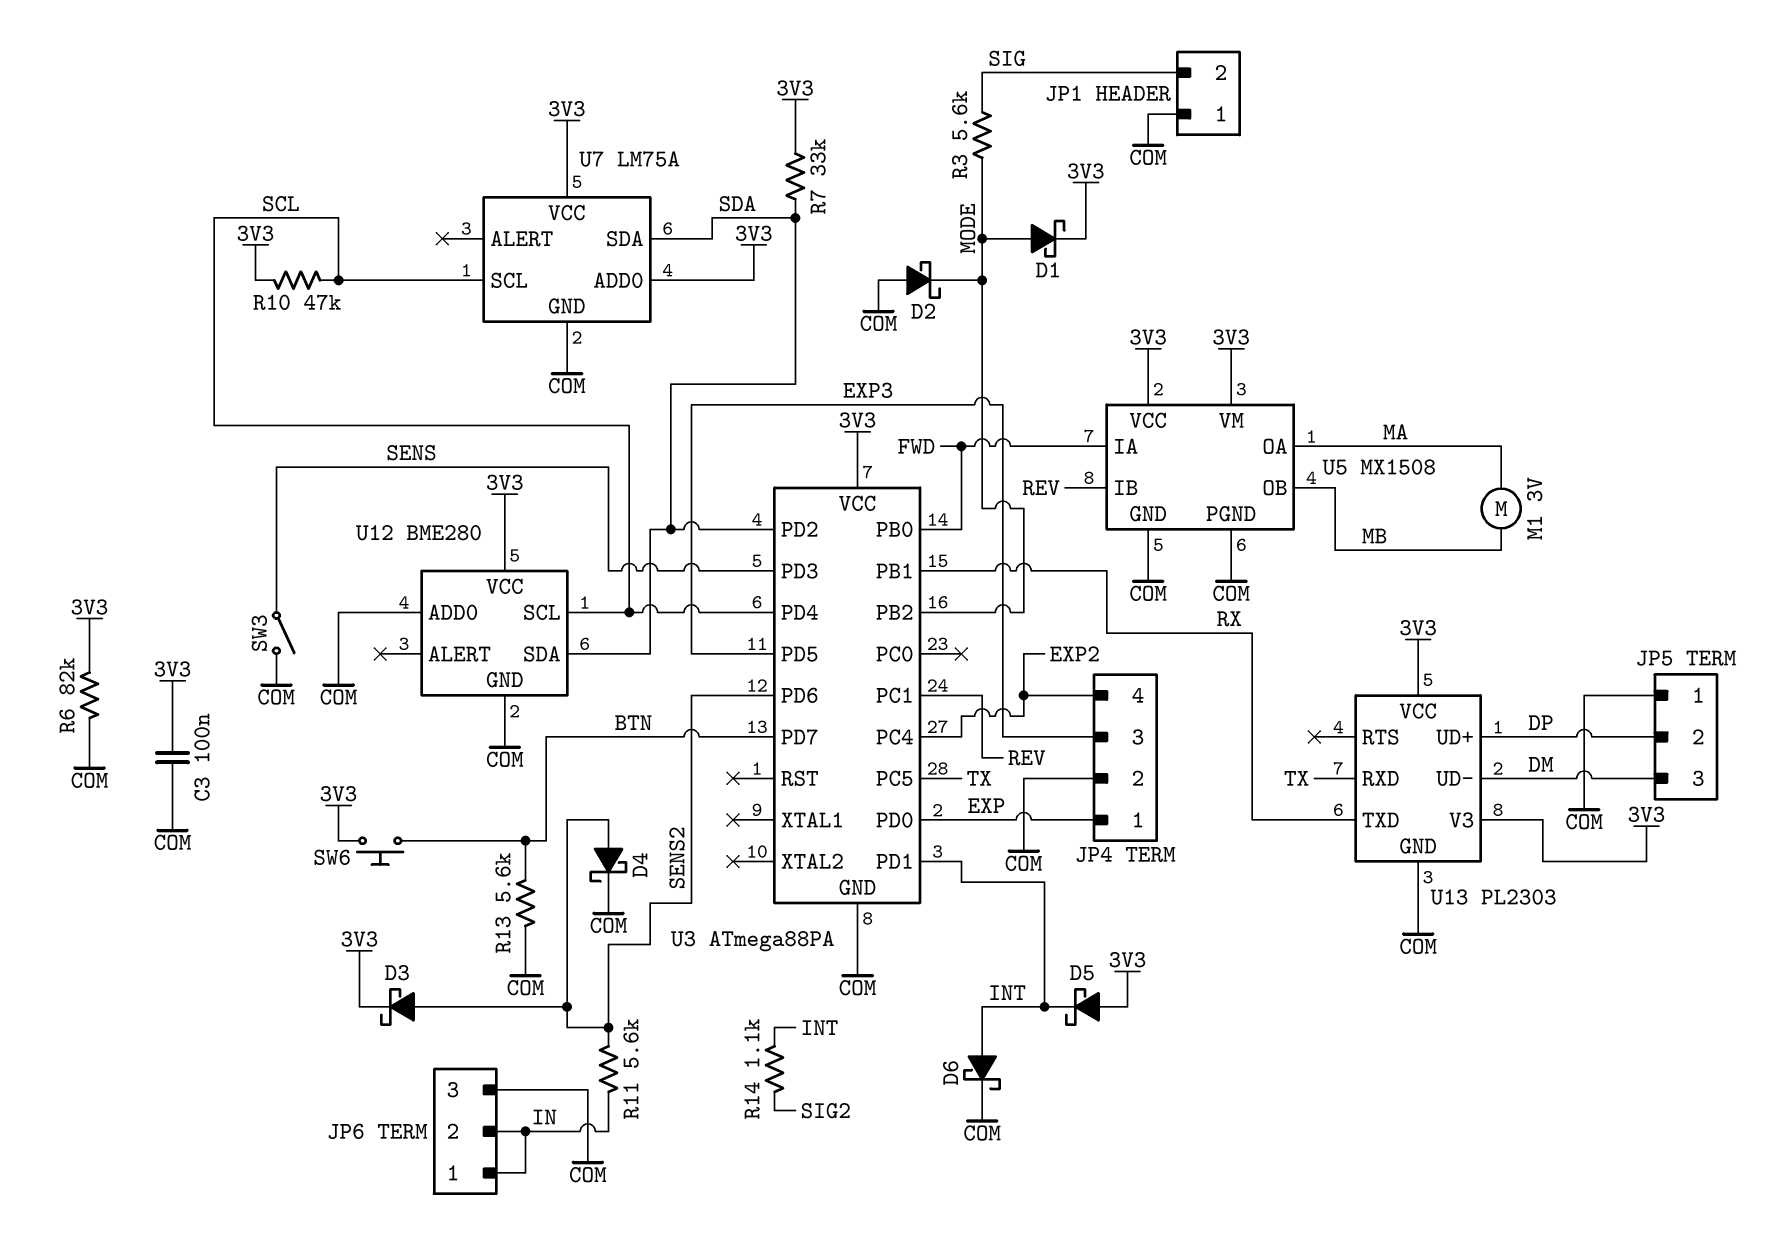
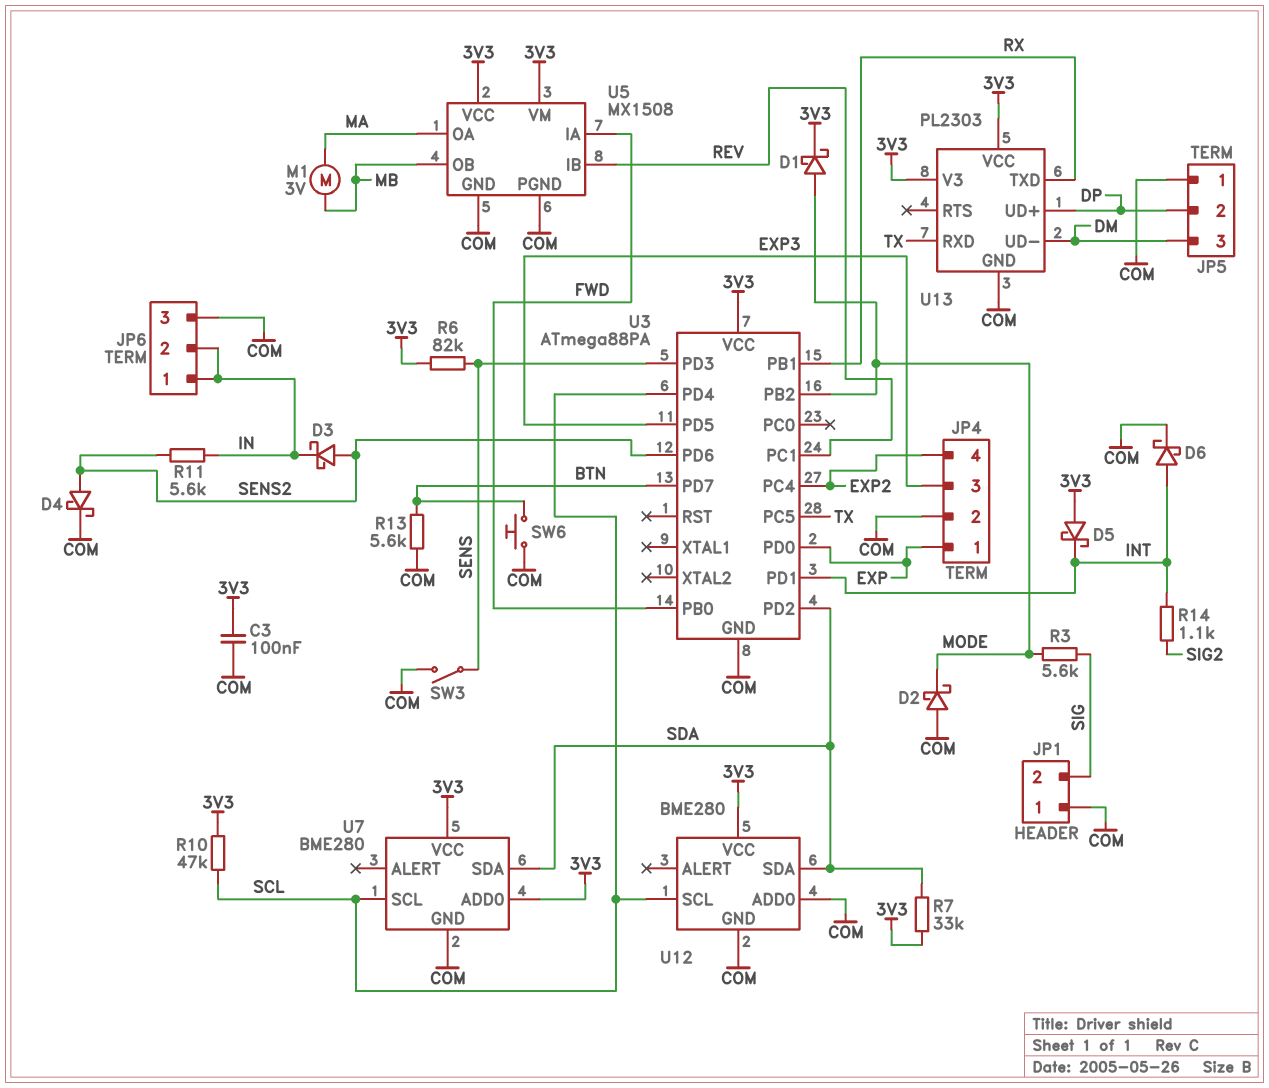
D3: schottky (A SENS2, K 3V3) -> schottky (A SENS2, K IN)
R6: 82k (3V3, COM) -> 82k (3V3, SENS)
SW6: button (3V3, BTN) -> button (BTN, COM)
U7: LM75A -> BME280

